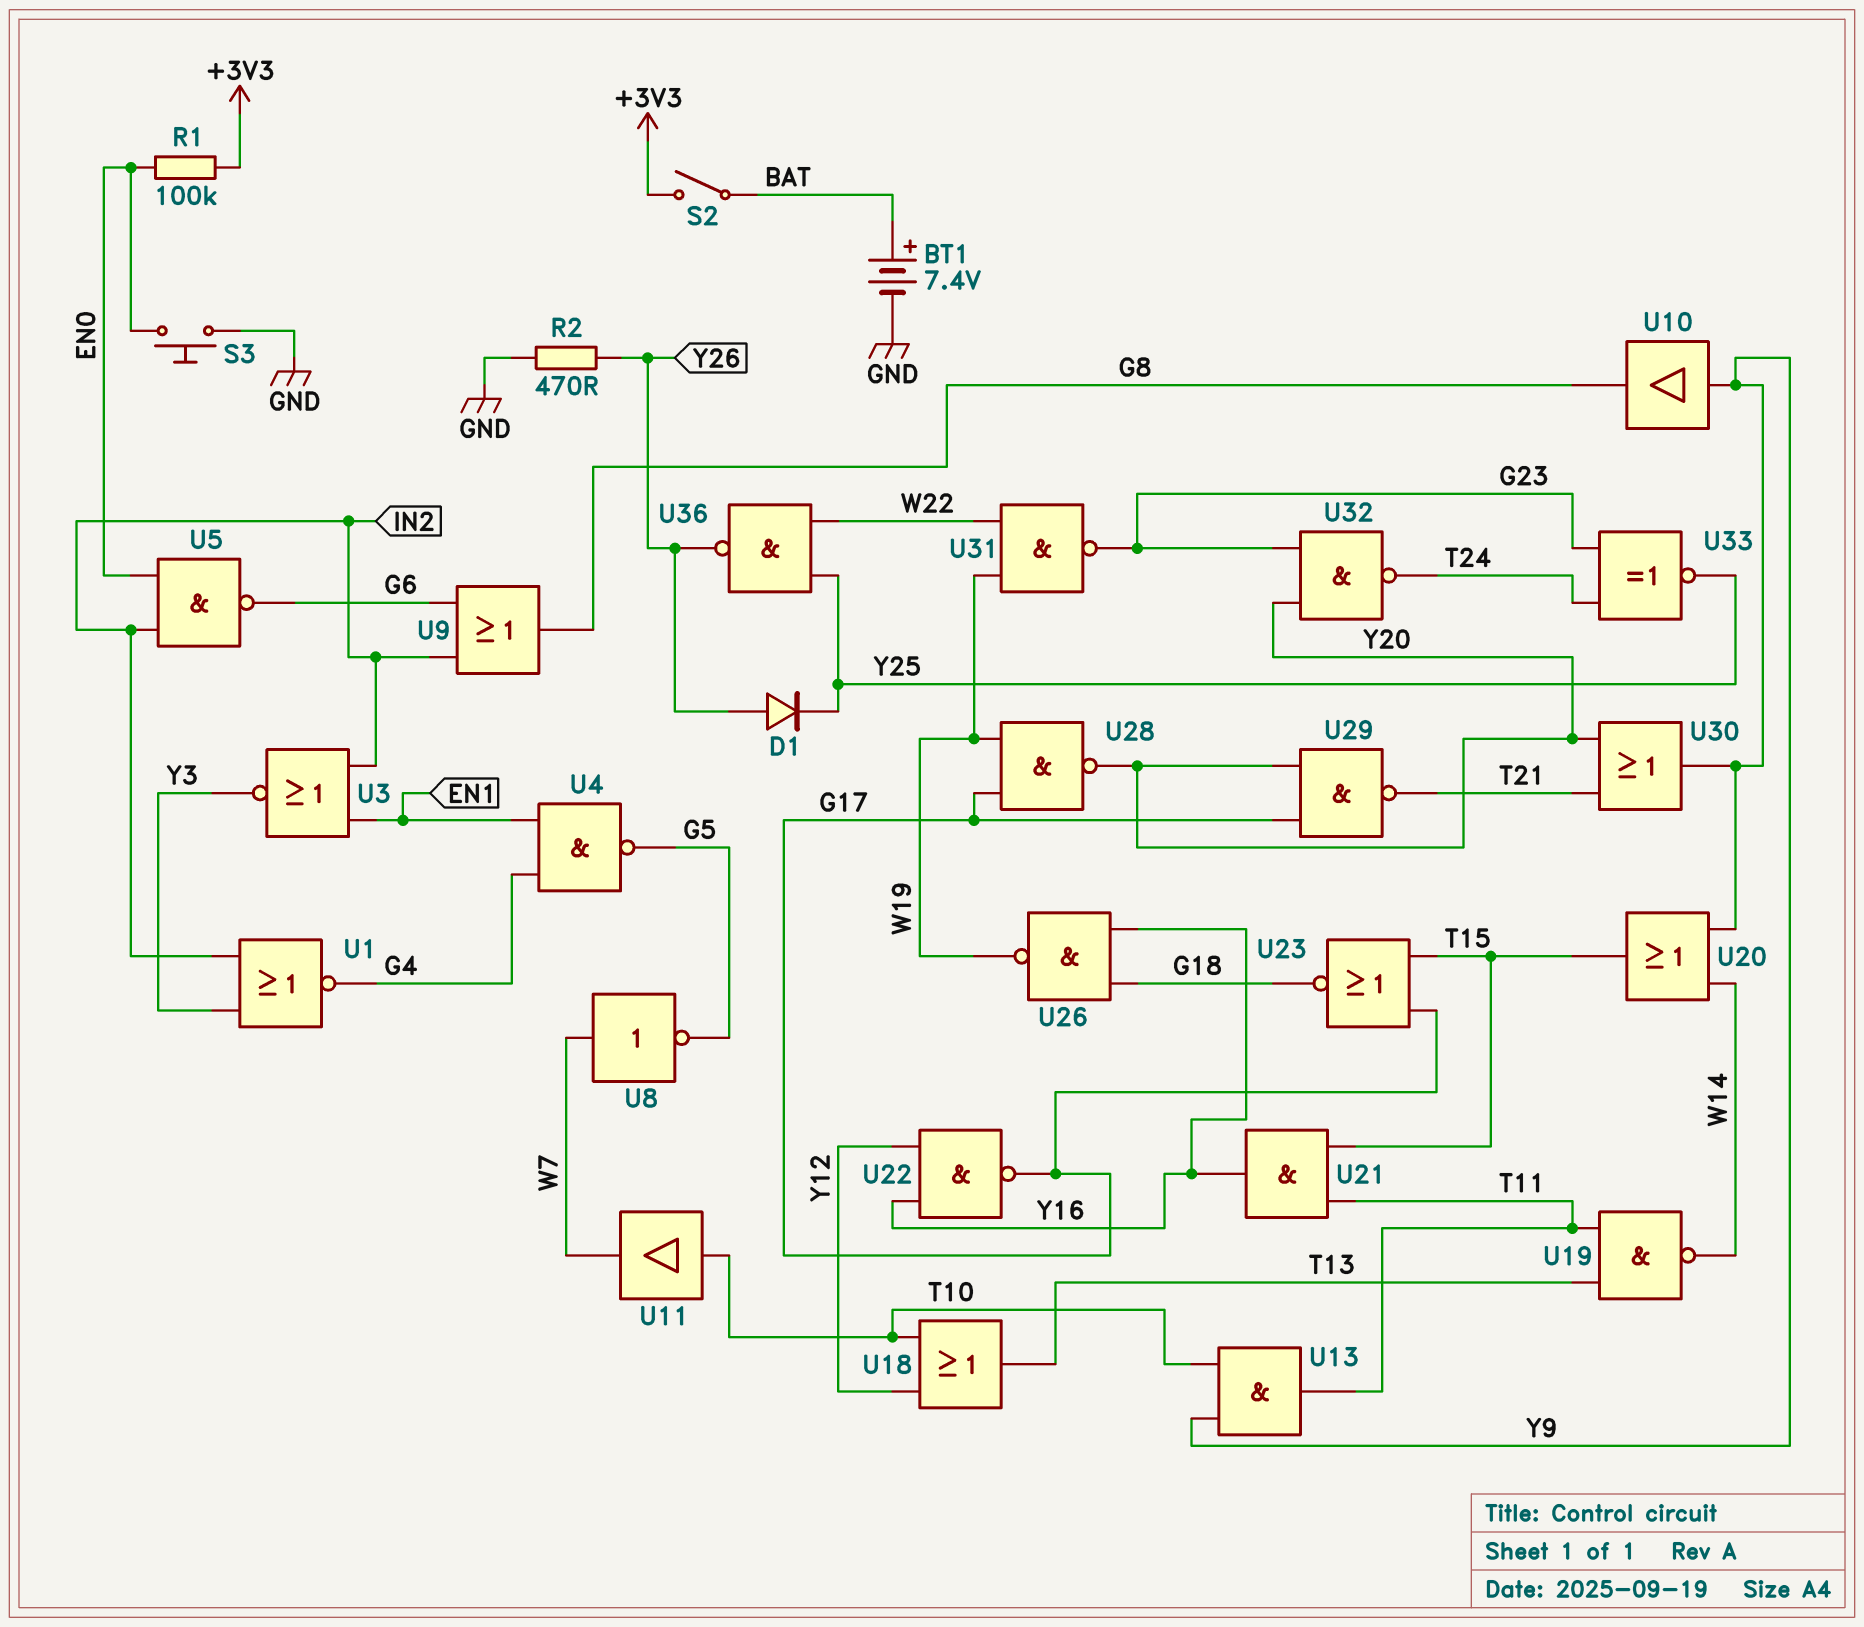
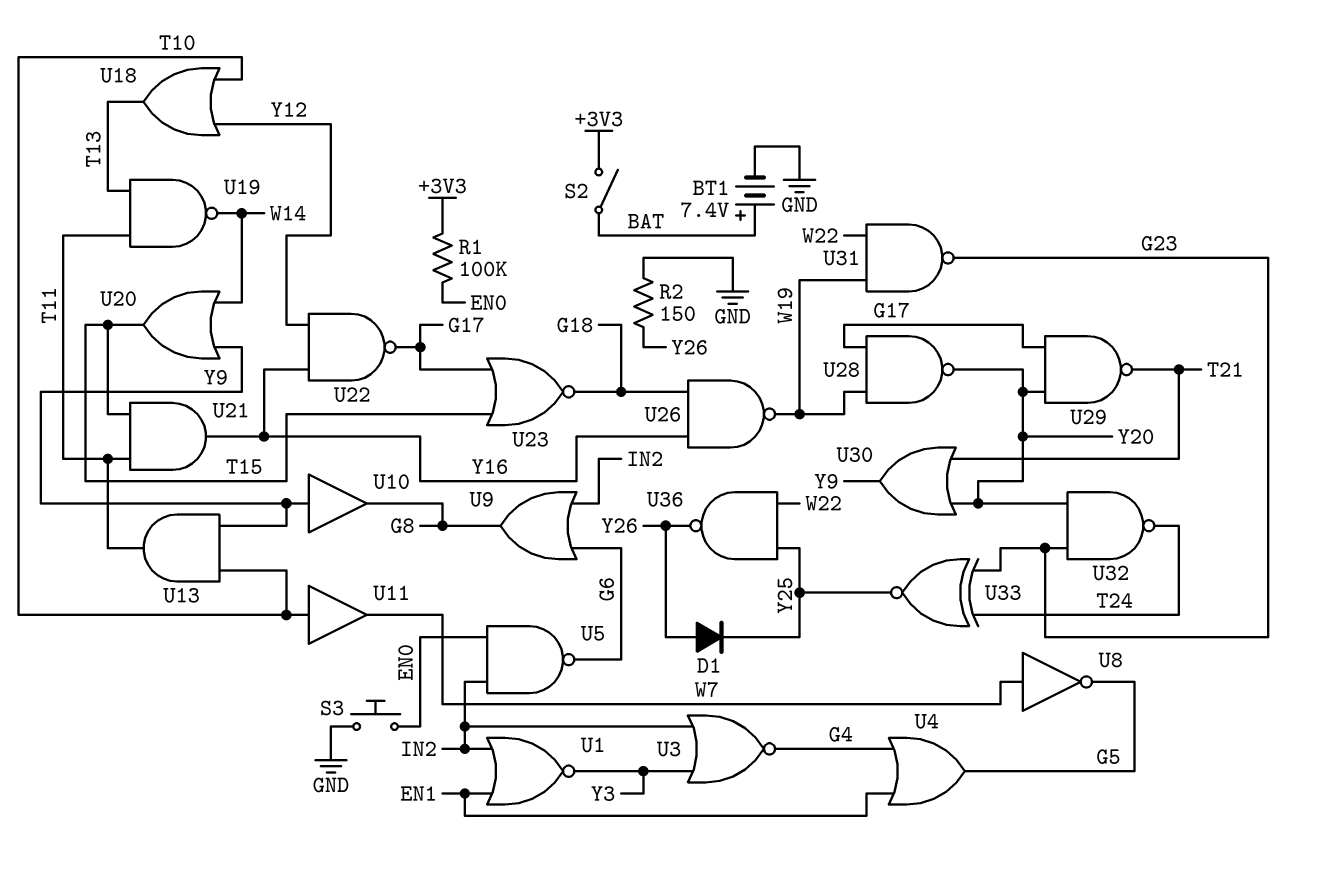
R2: 470 (GND, Y26) -> 150 (GND, Y26)
U1: NOR (in IN2, in Y3, out G4) -> NOR (in EN1, in IN2, out Y3)
U3: NOR (in EN1, in IN2, out Y3) -> NOR (in IN2, in Y3, out G4)
U4: NAND (in EN1, in G4, out G5) -> OR (in EN1, in G4, out G5)

